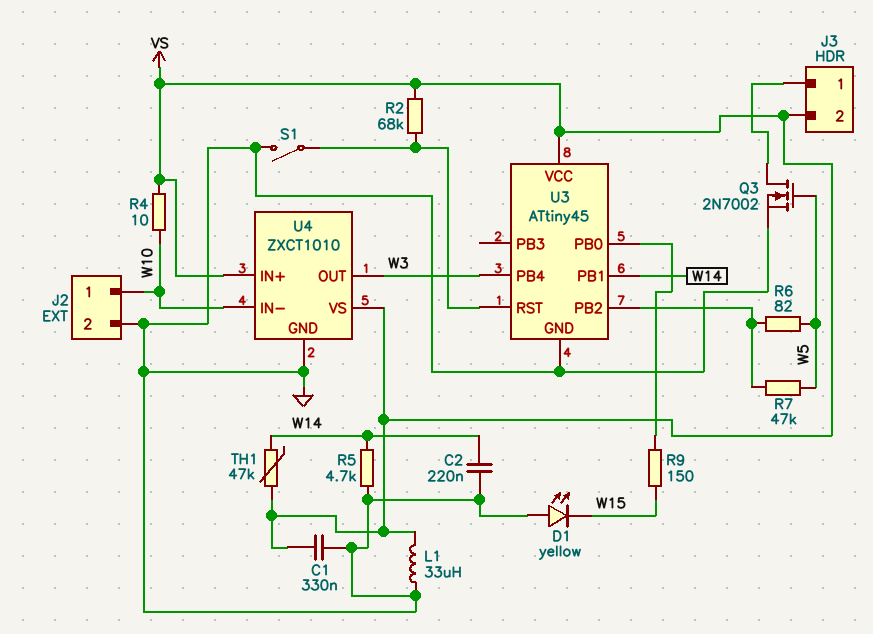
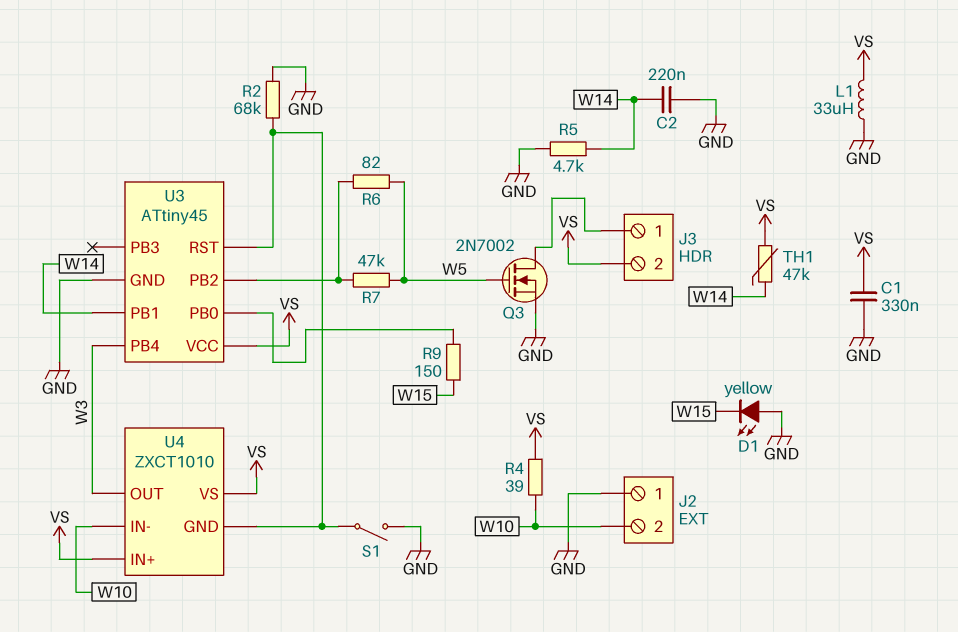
J2 pin 1: W10 -> GND
J2 pin 2: GND -> W10
R2: 68k (U3/RST, VS) -> 68k (GND, U3/RST)
R4: 10 (VS, W10) -> 39 (VS, W10)
U4 pin GND: GND -> U3/RST

